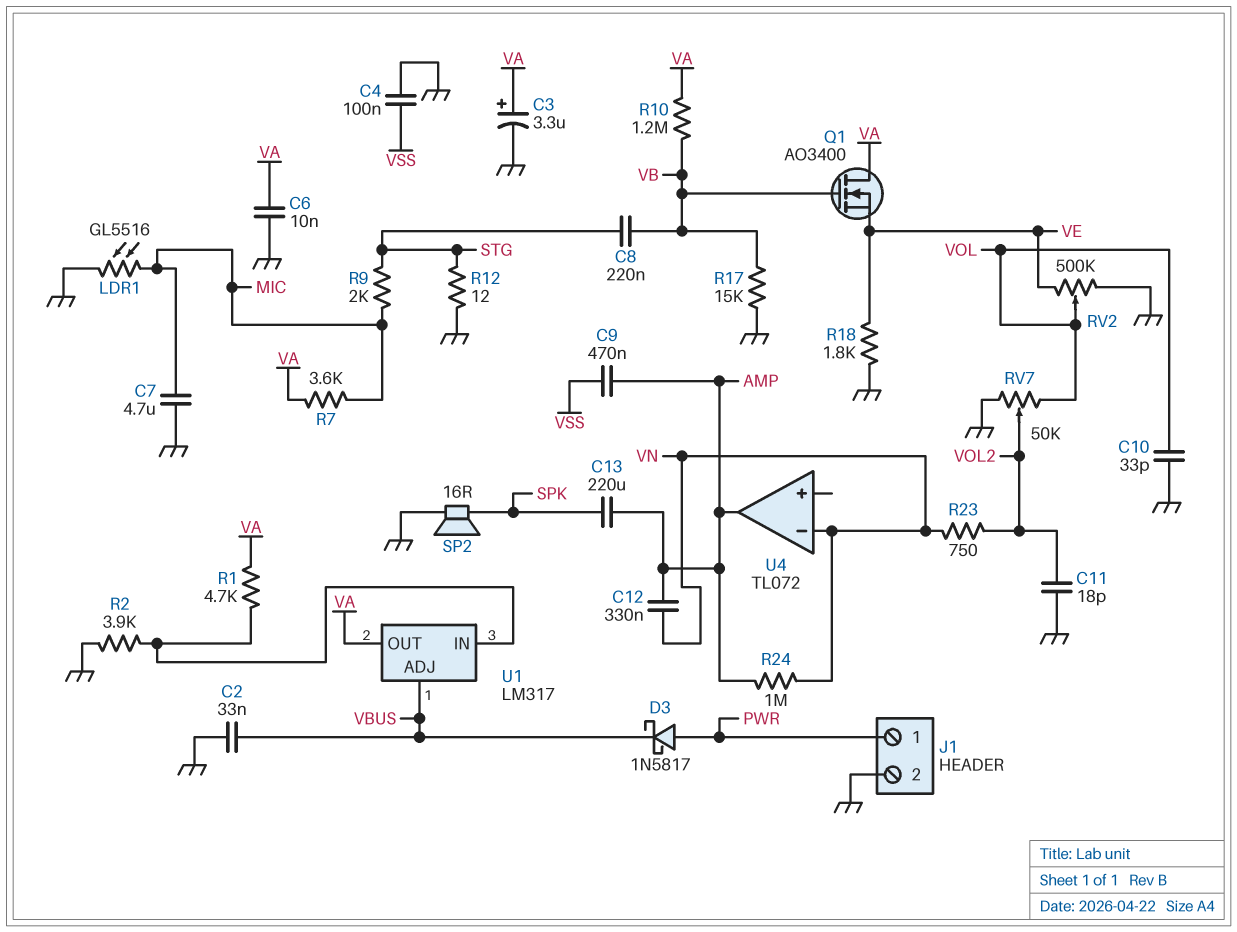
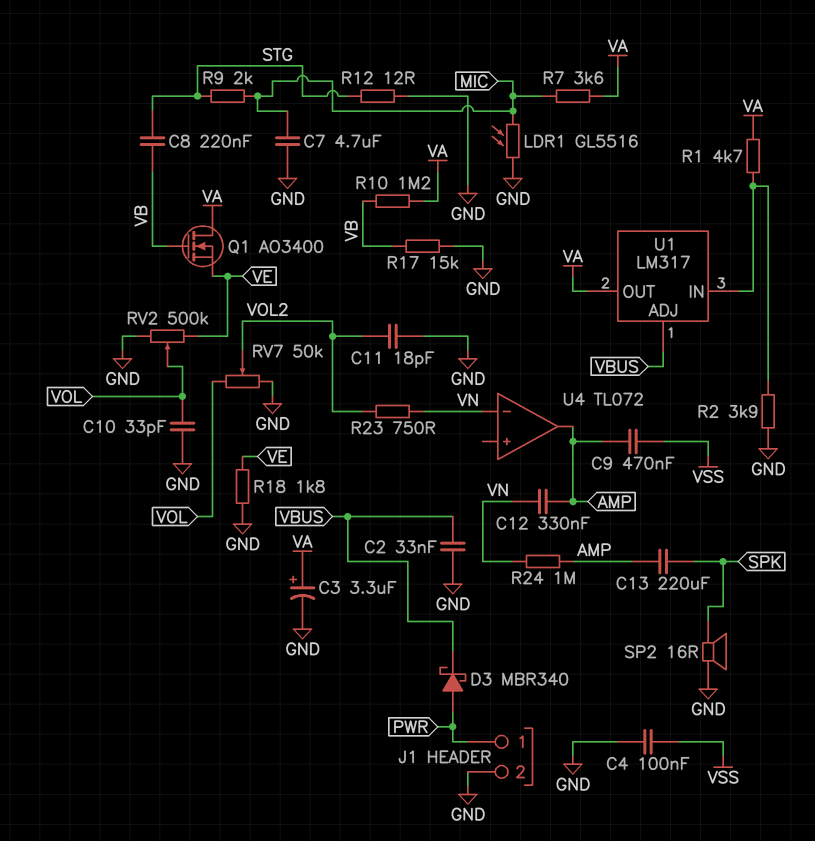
C6: 10nF (GND, VA) -> none
D3: schottky 1N5817 (A PWR, K VBUS) -> schottky MBR340 (A PWR, K VBUS)

